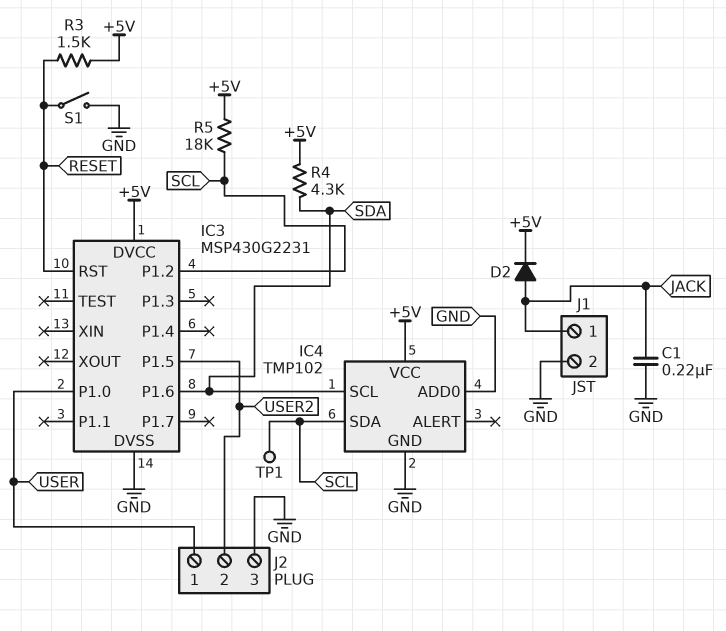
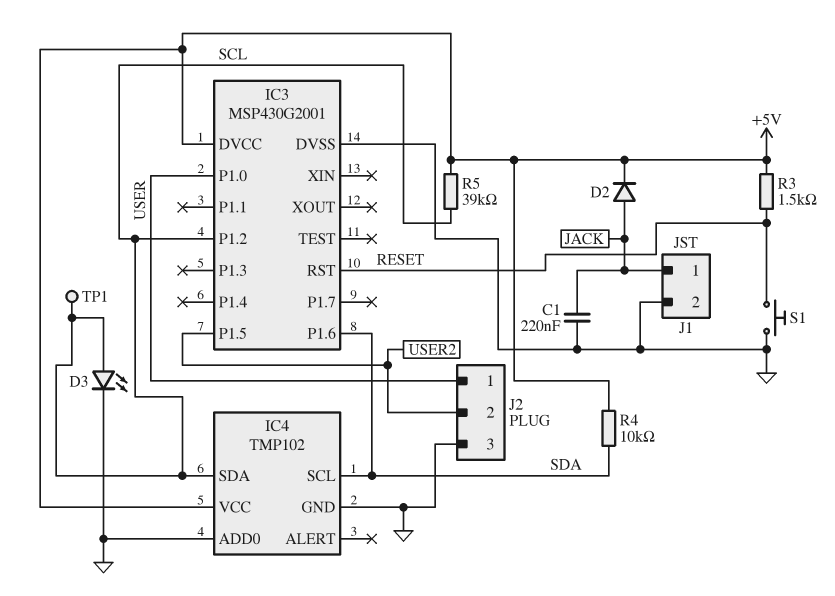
D3: none -> LED (A SCL, K GND)
IC3: MSP430G2231 -> MSP430G2001
R4: 4.3k (+5V, SDA) -> 10k (+5V, SDA)
R5: 18k (+5V, SCL) -> 39k (+5V, SCL)
S1: switch (GND, RESET) -> button (GND, RESET)

